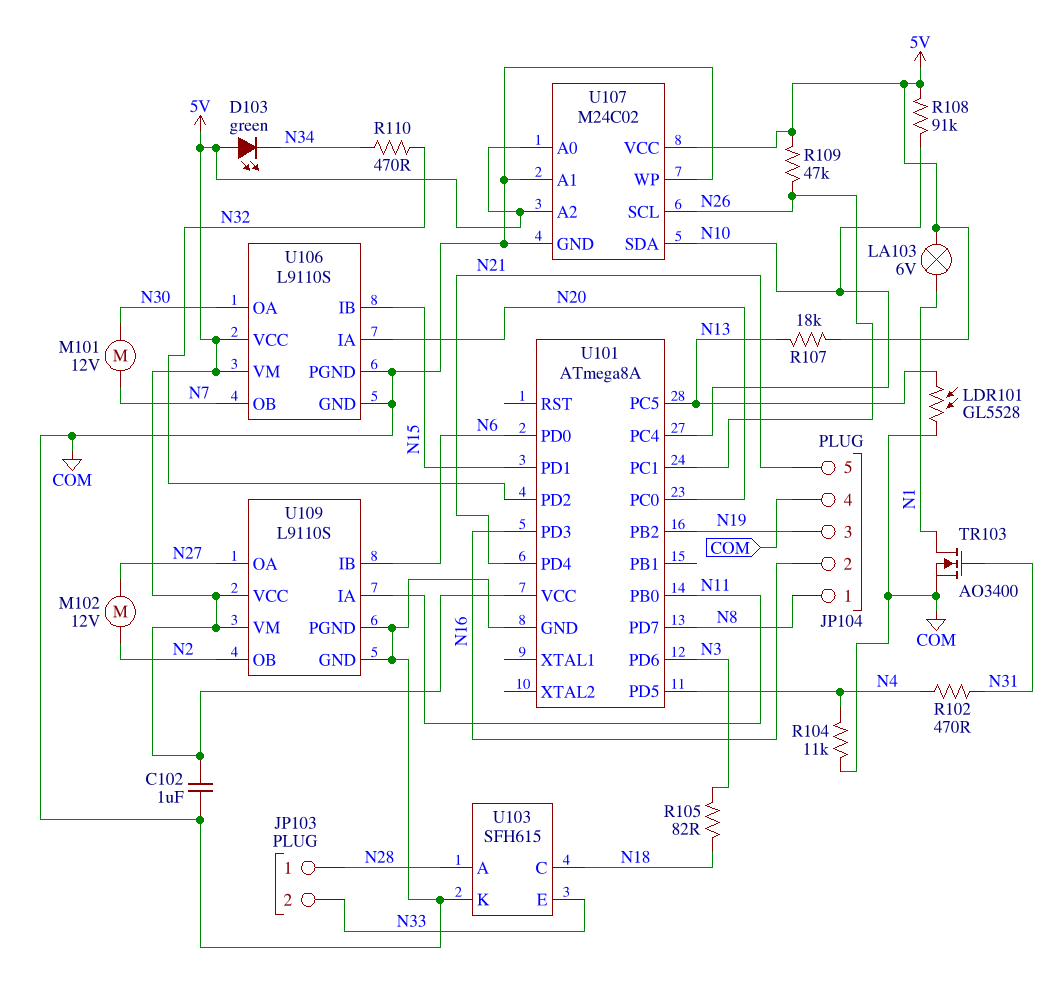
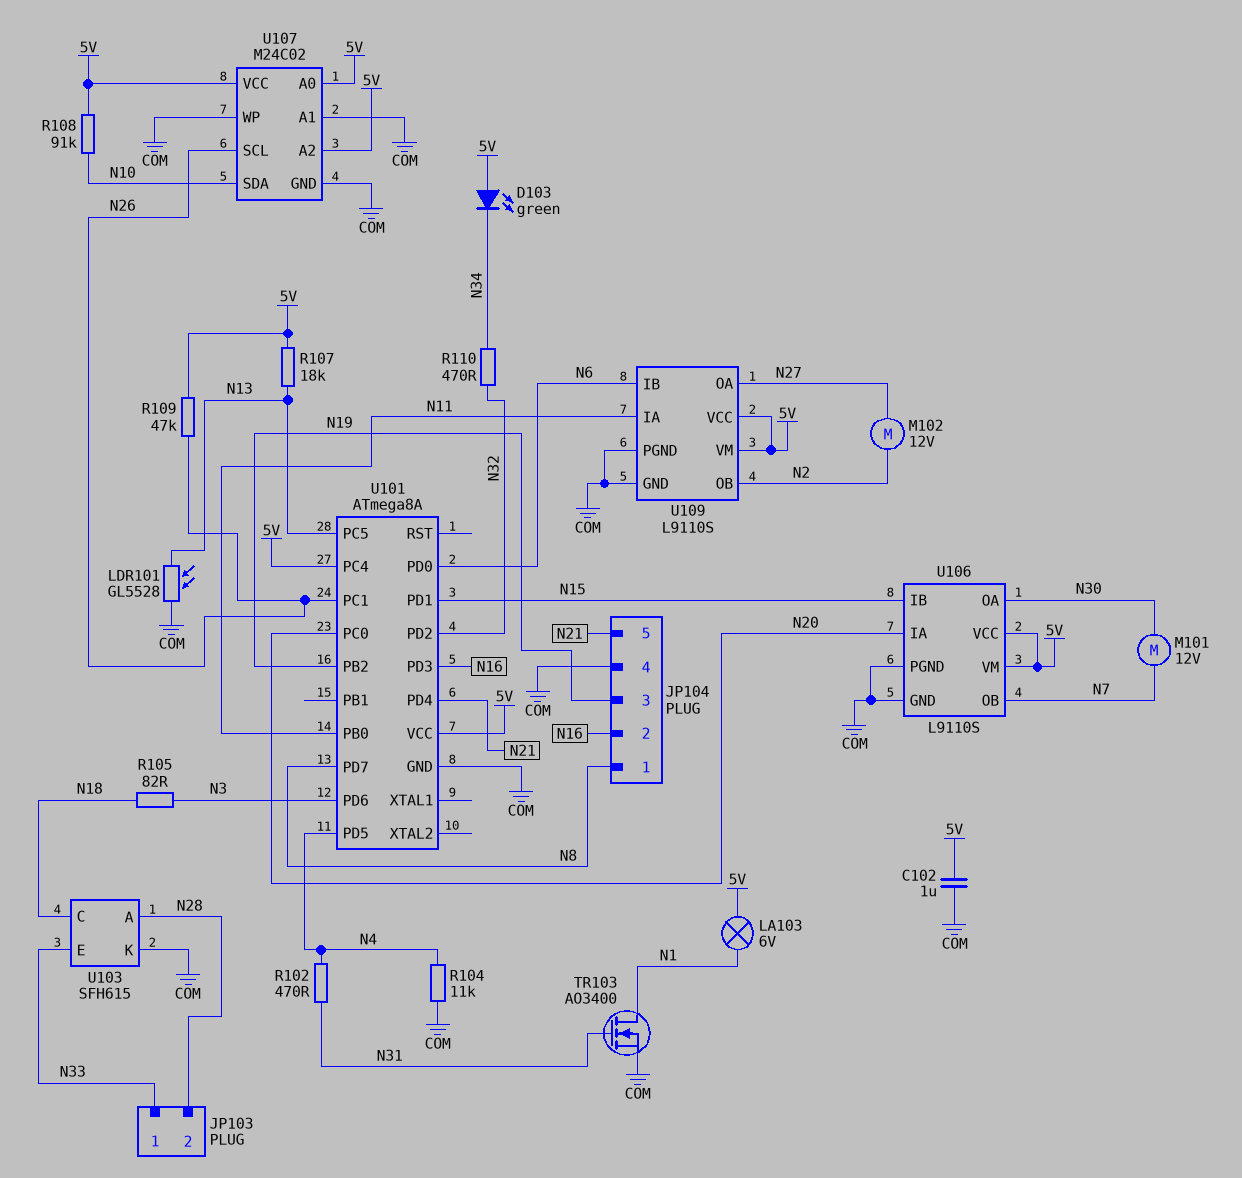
JP103 pin 1: N28 -> N33
JP103 pin 2: N33 -> N28
U101 pin PC4: N10 -> 5V

